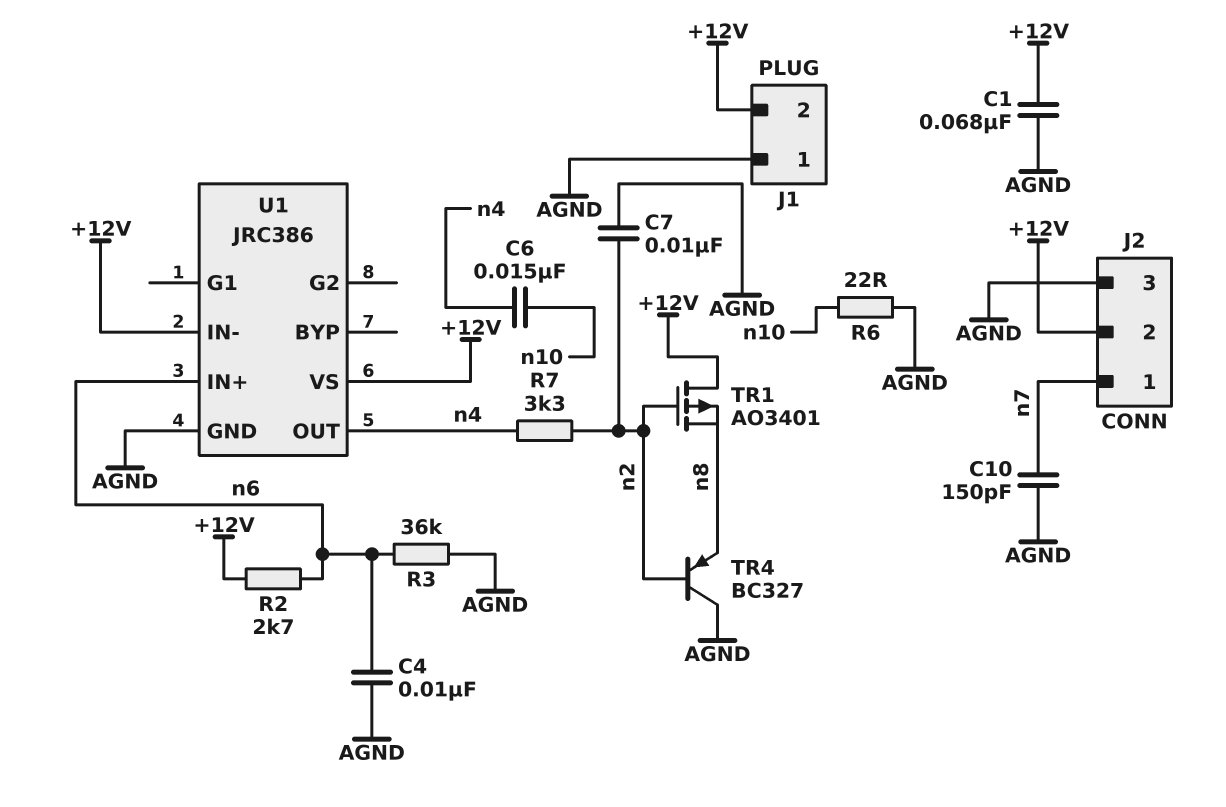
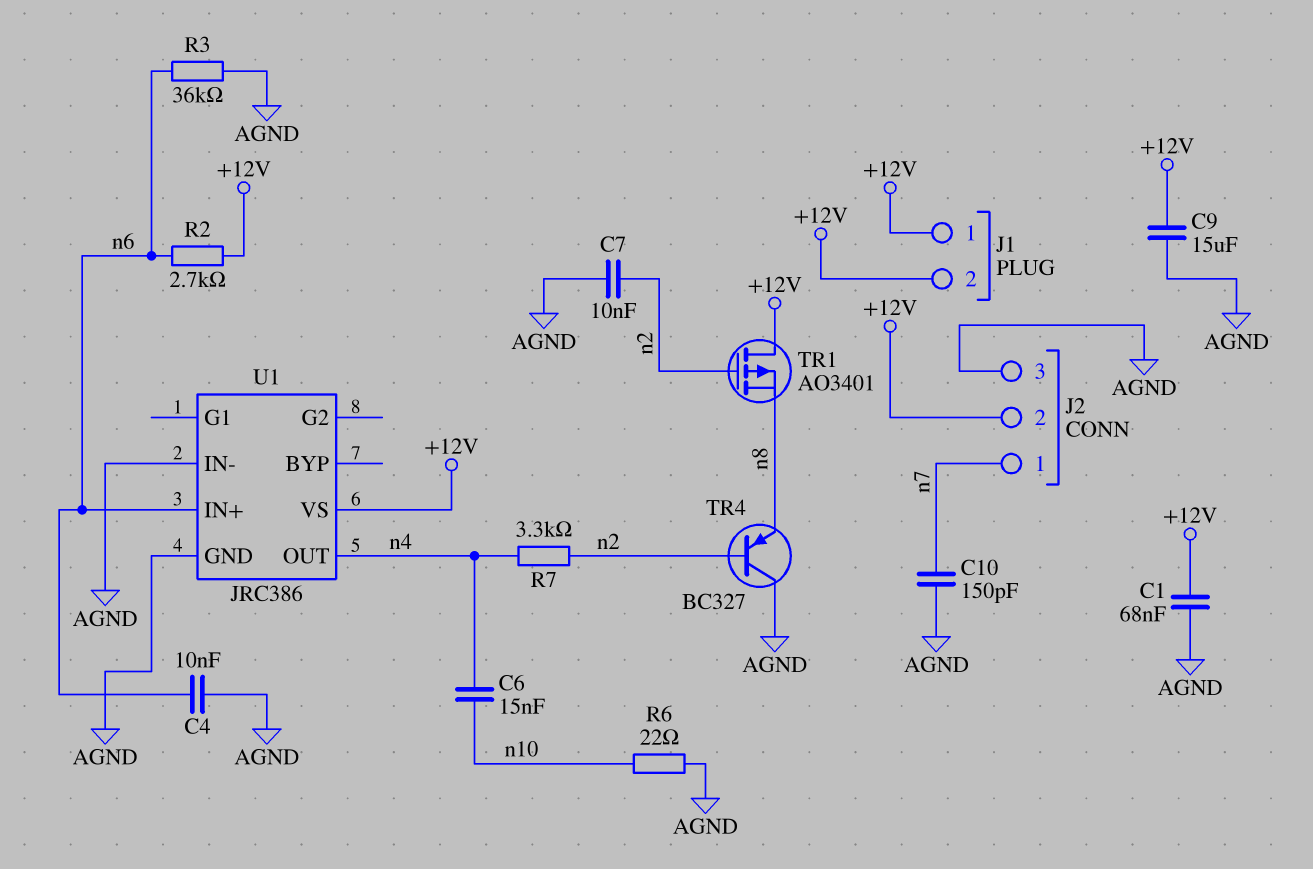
C9: none -> 15uF (+12V, AGND)
J1 pin 1: AGND -> +12V
U1 pin IN-: +12V -> AGND

